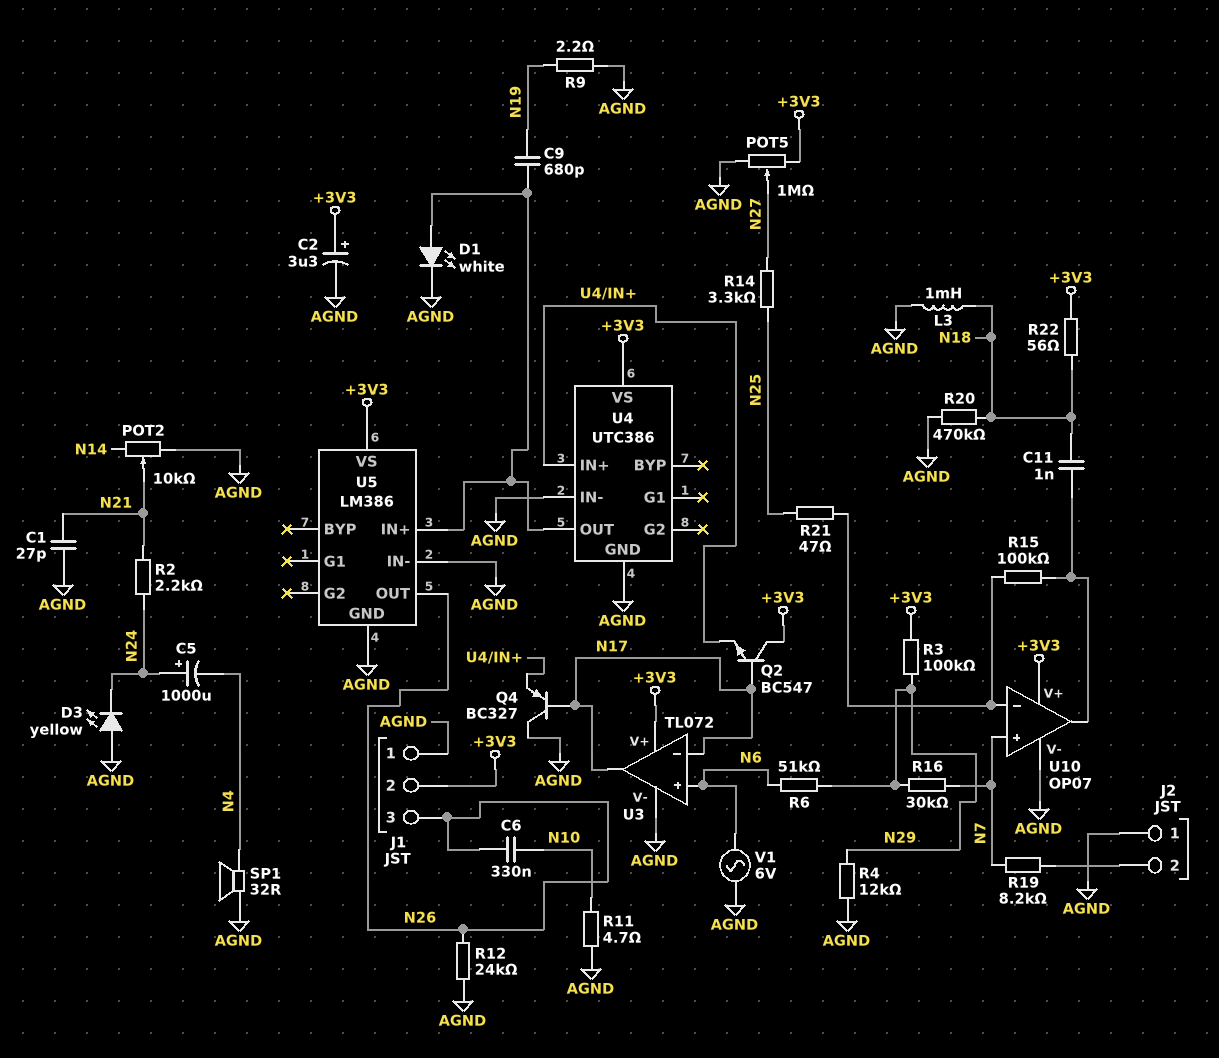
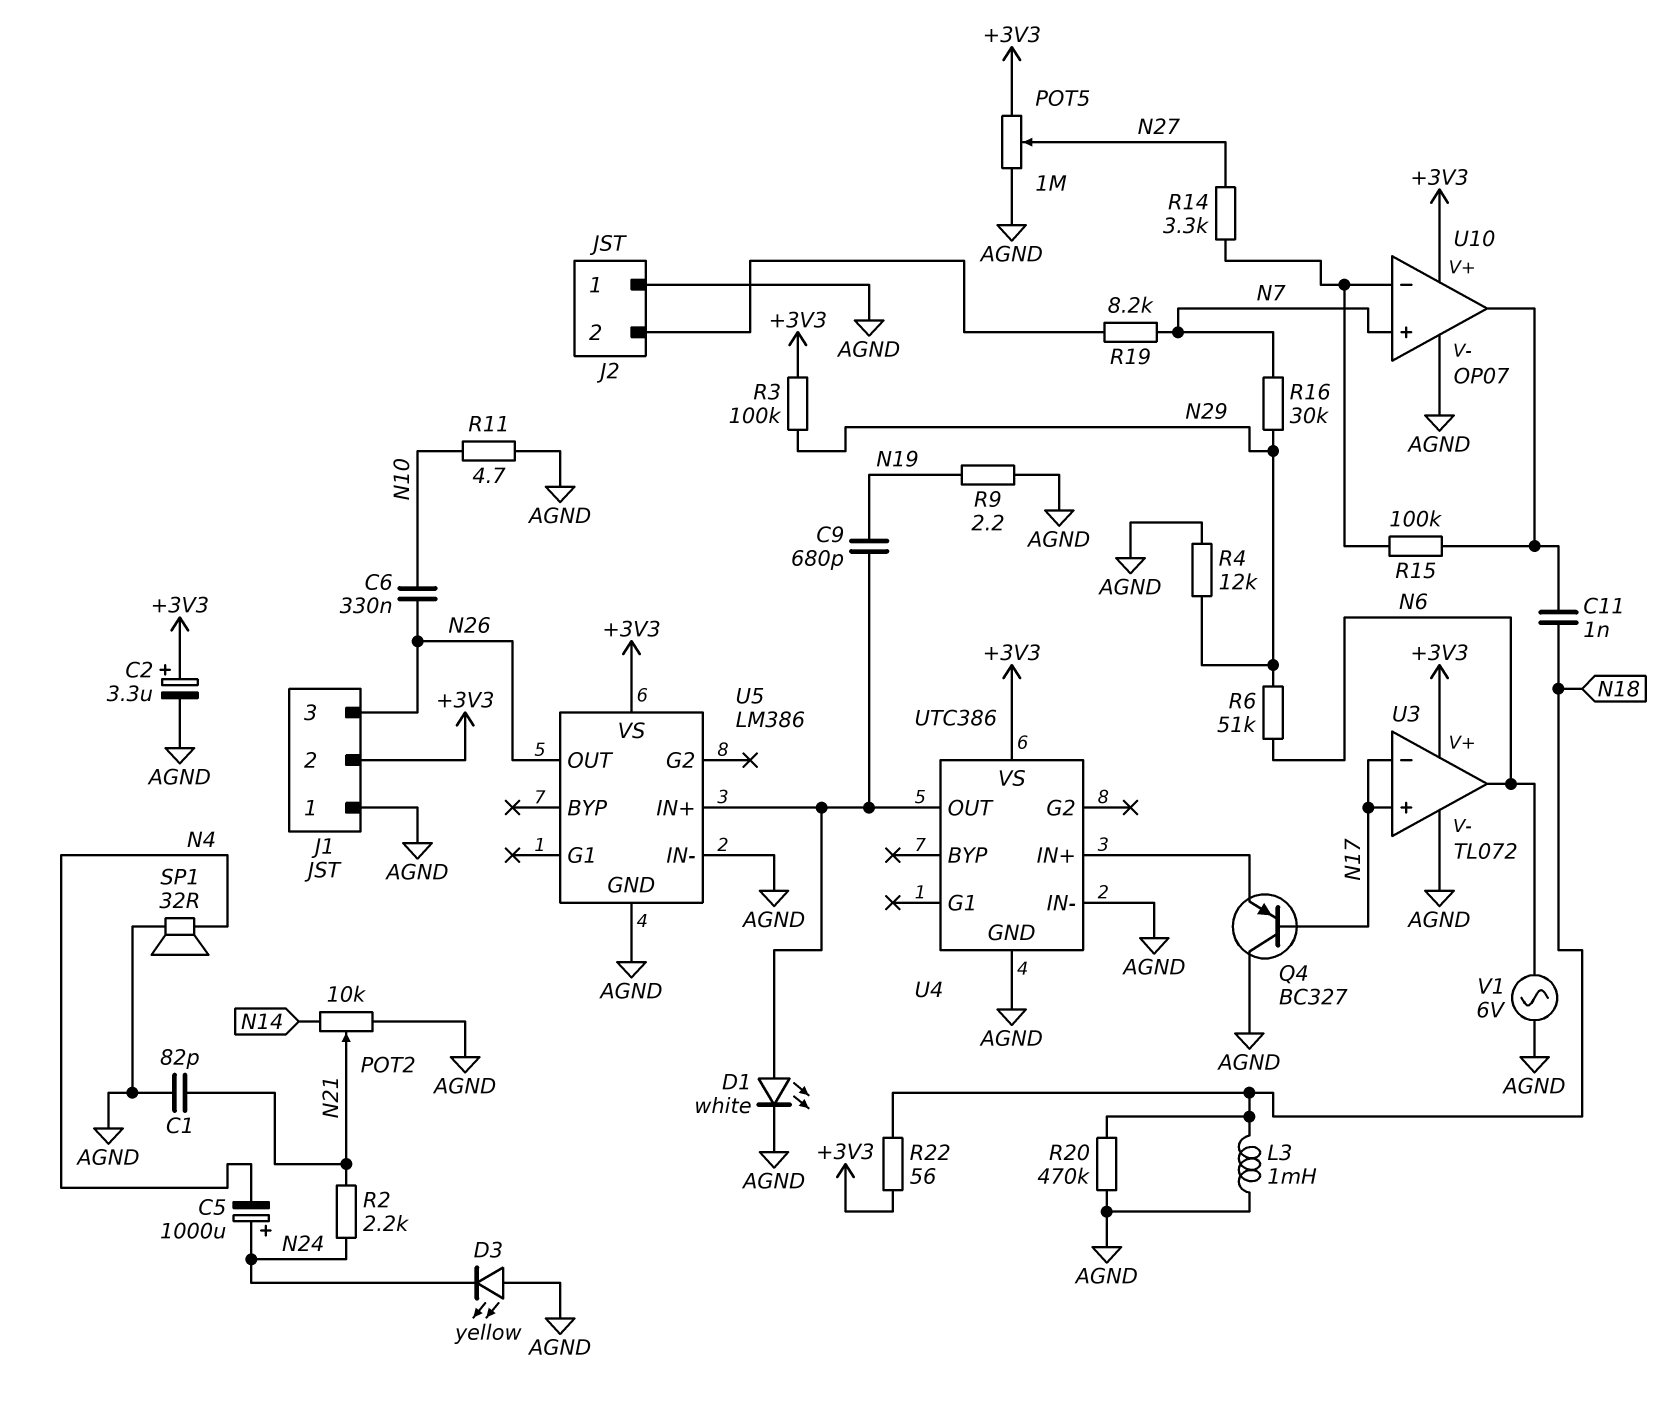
C1: 27pF (AGND, N21) -> 82pF (AGND, N21)
Q2: NPN BC547 (B N17, C +3V3, E U4/IN+) -> none
R12: 24k (AGND, N26) -> none
R14: 3.3k (N25, N27) -> 3.3k (N27, U10/in-)
R21: 47 (N25, U10/in-) -> none
U3 pin in+: N6 -> N17
U3 pin out: N17 -> N6

